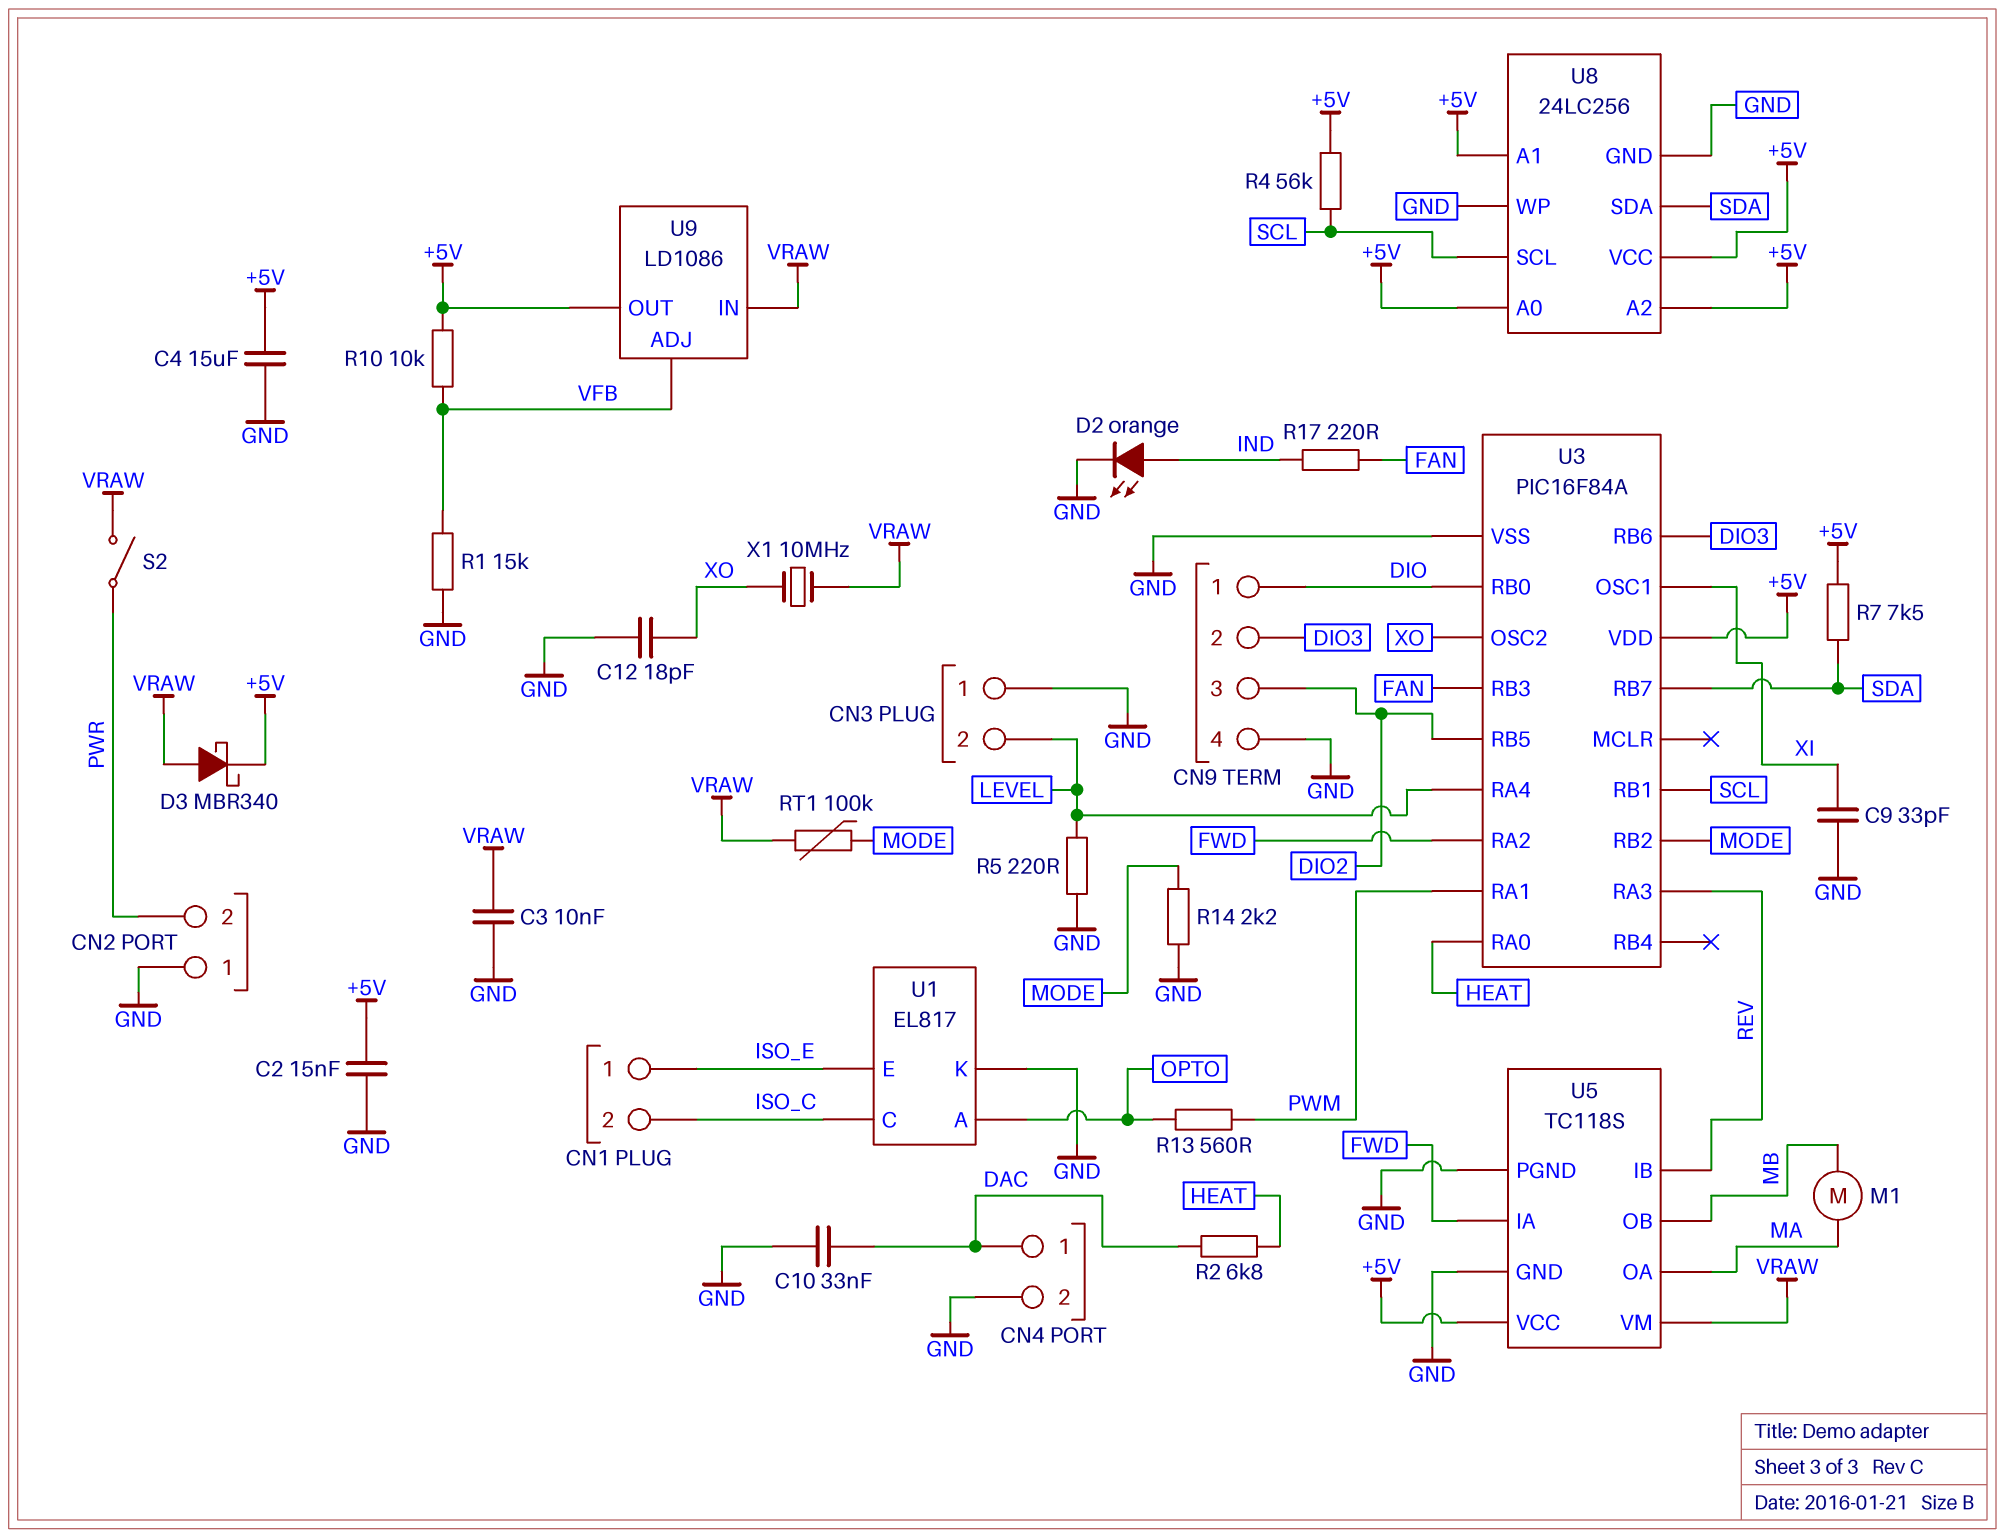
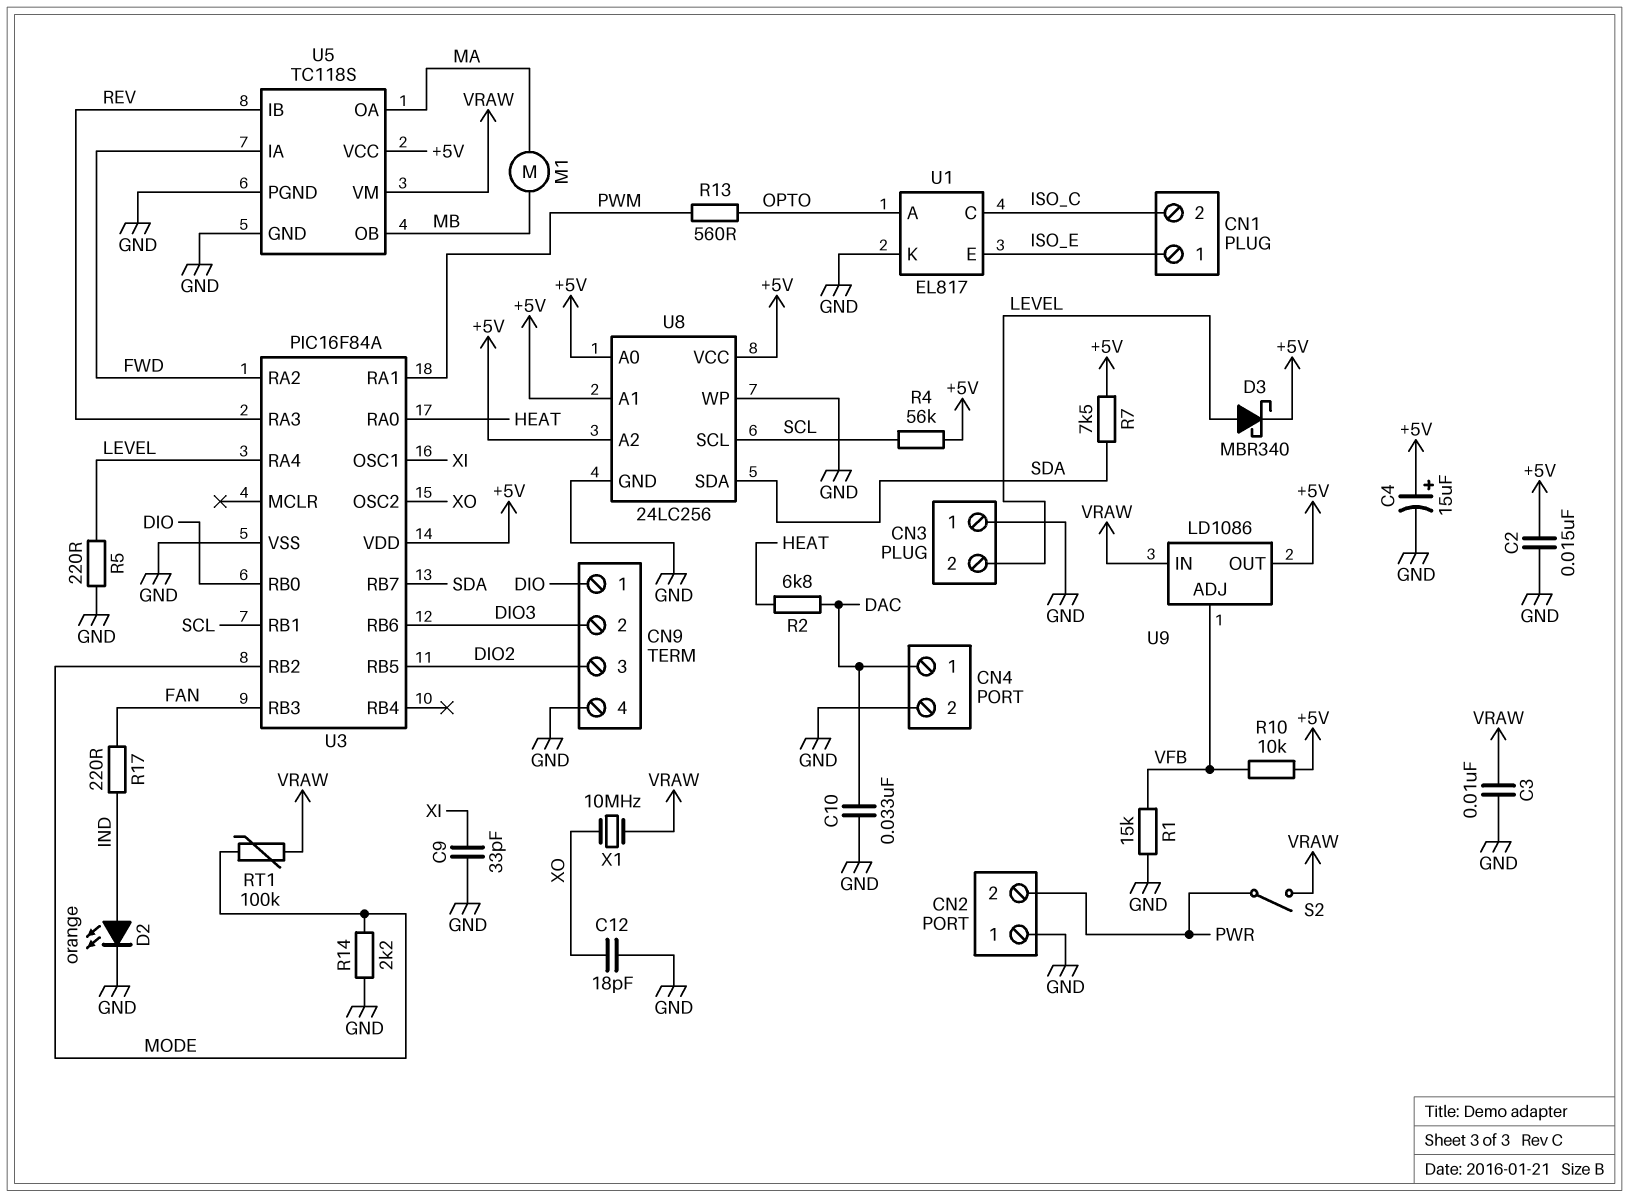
C4: 15uF (+5V, GND) -> 15uF (plus +5V, minus GND)
D3: schottky MBR340 (A VRAW, K +5V) -> schottky MBR340 (A LEVEL, K +5V)

